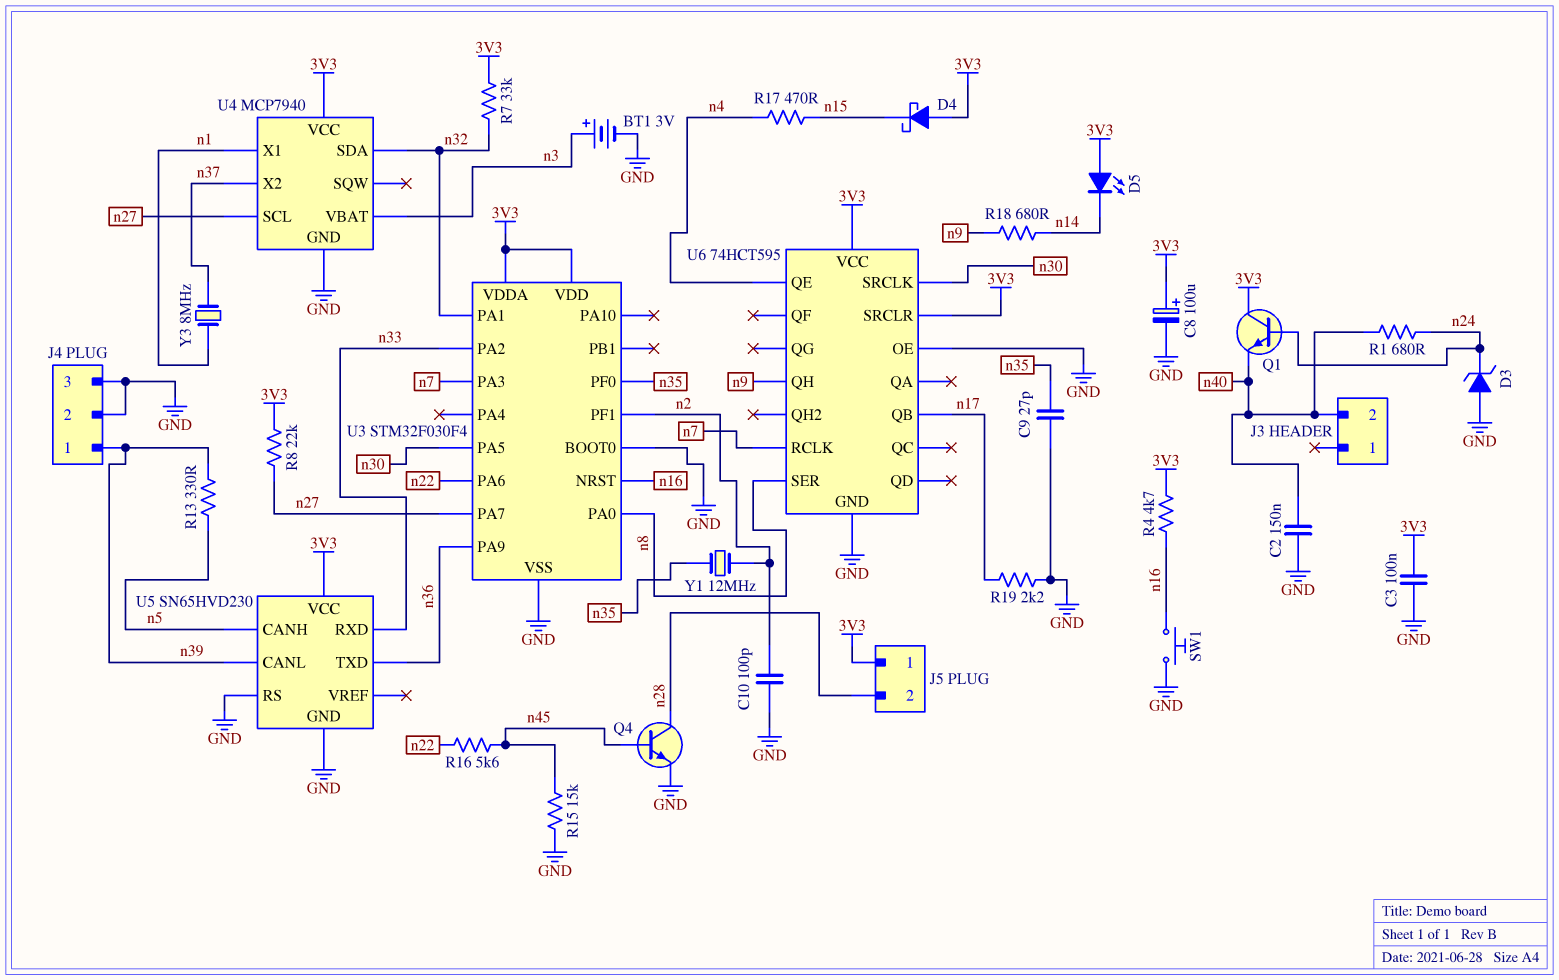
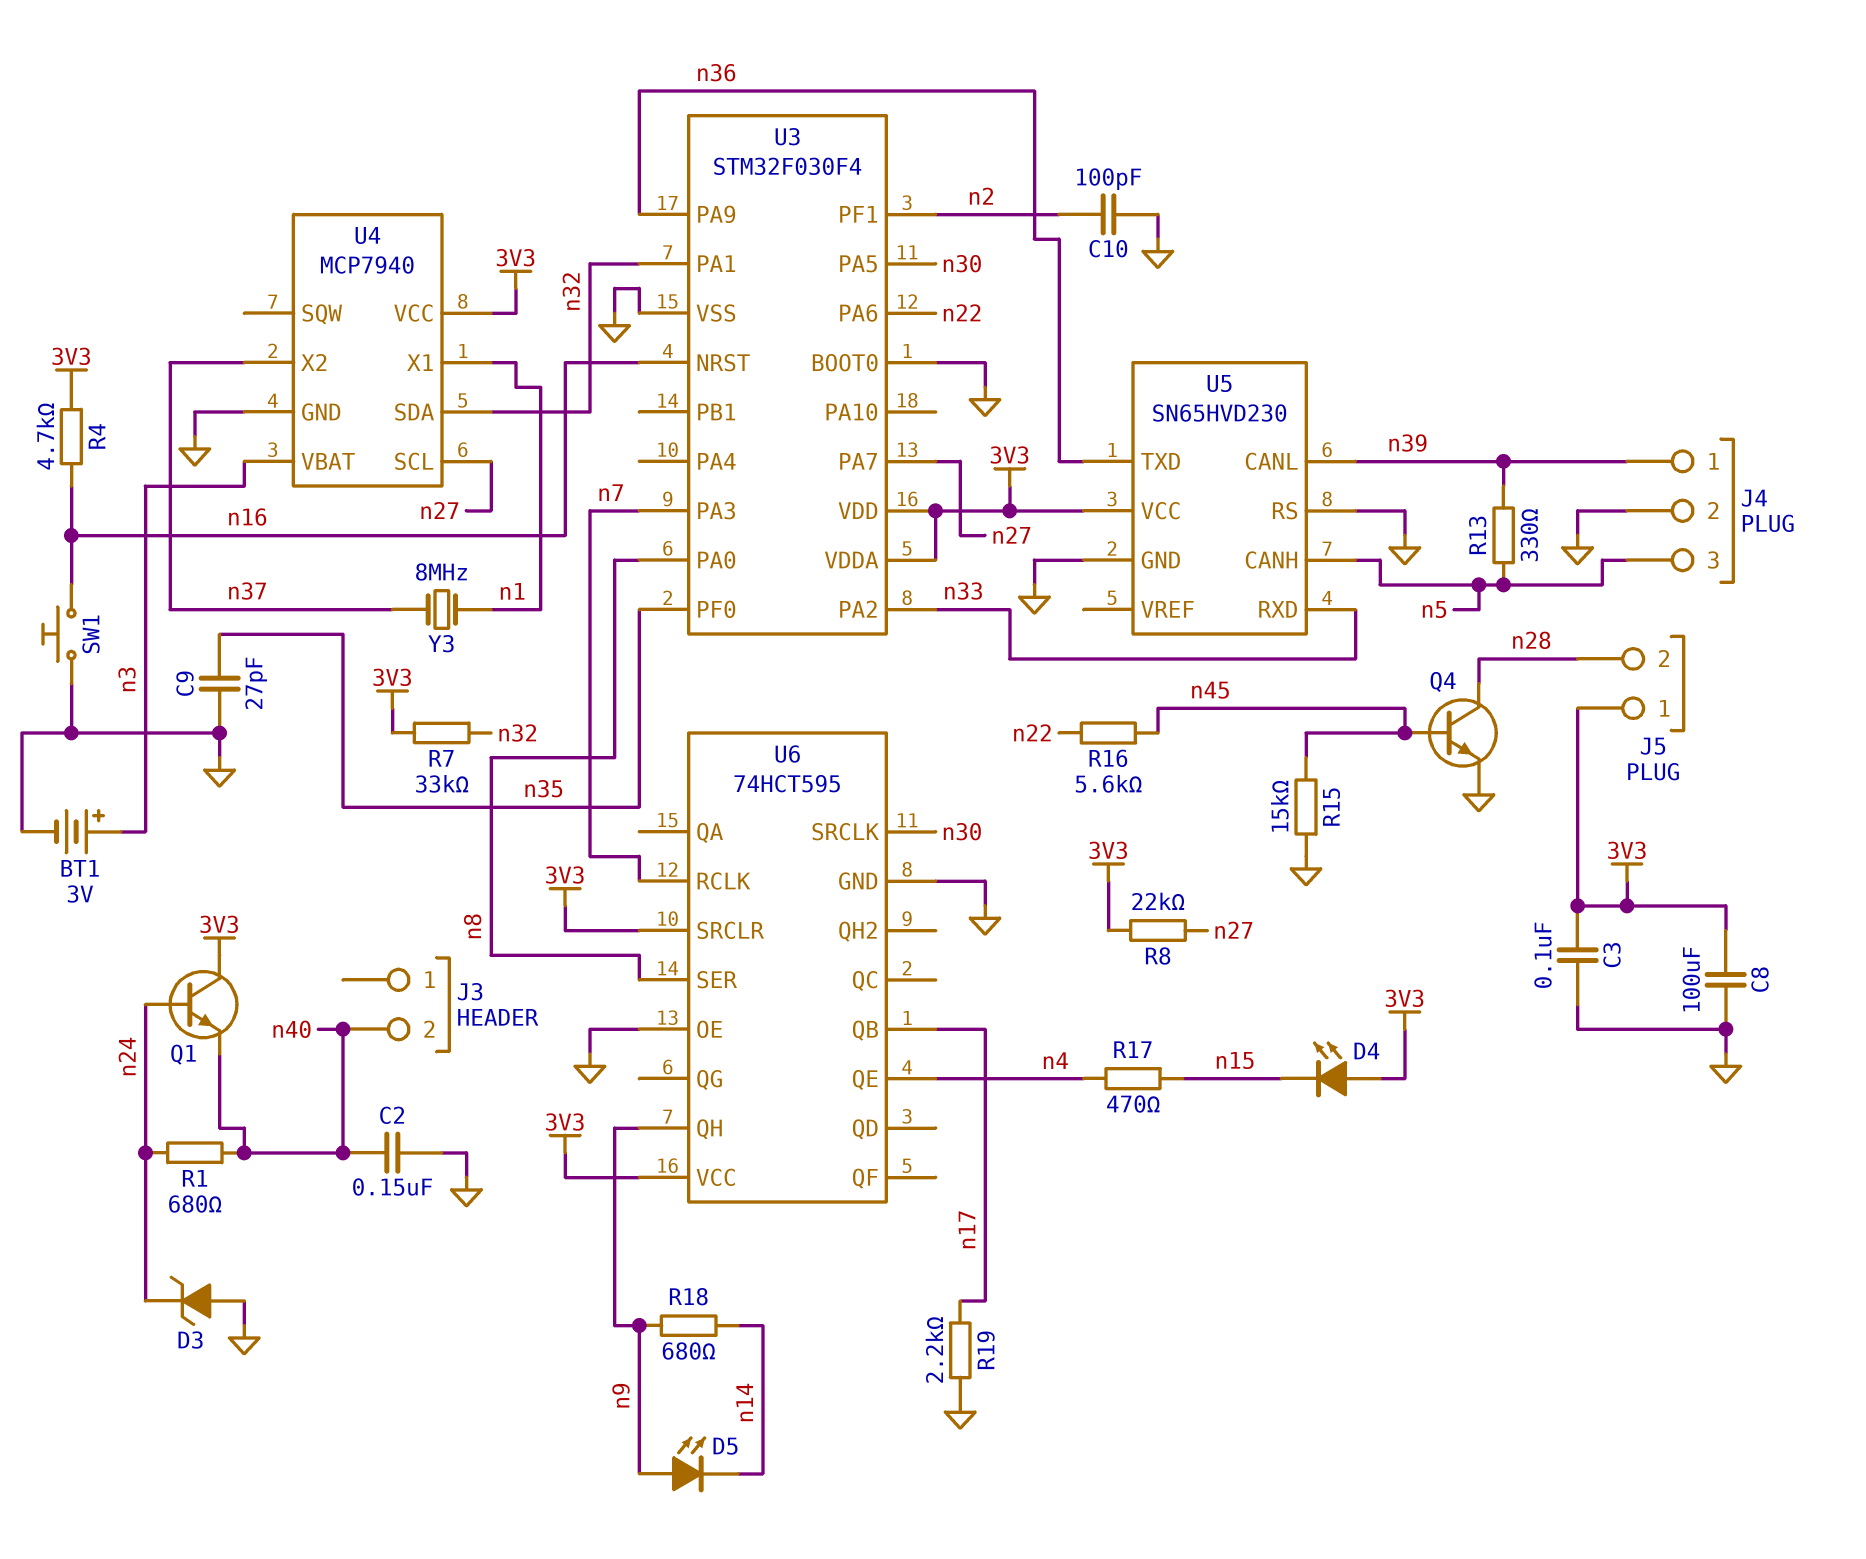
C8: 100uF (plus 3V3, minus GND) -> 100uF (3V3, GND)
D4: schottky (A 3V3, K n15) -> LED (A 3V3, K n15)
D5: LED (A 3V3, K n14) -> LED (A n9, K n14)
J4 pin 3: GND -> n5
Y1: 12MHz (n2, n35) -> none

